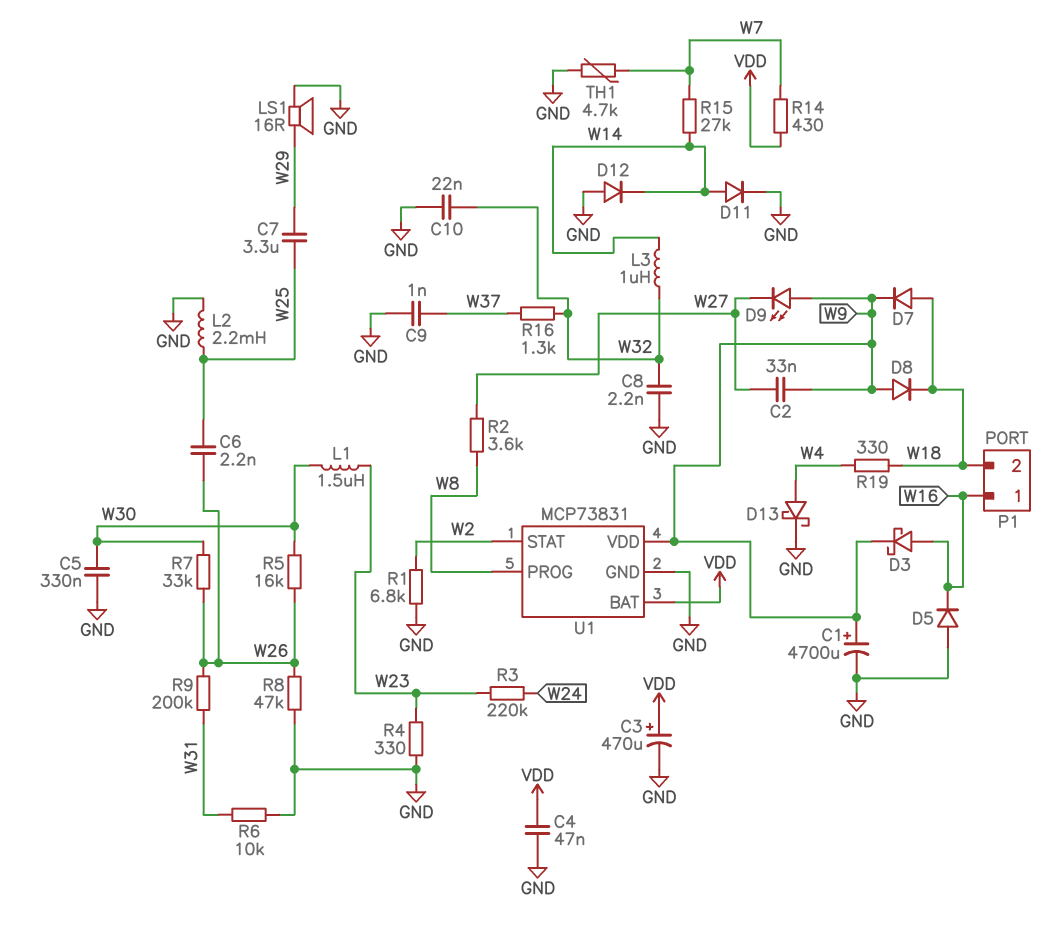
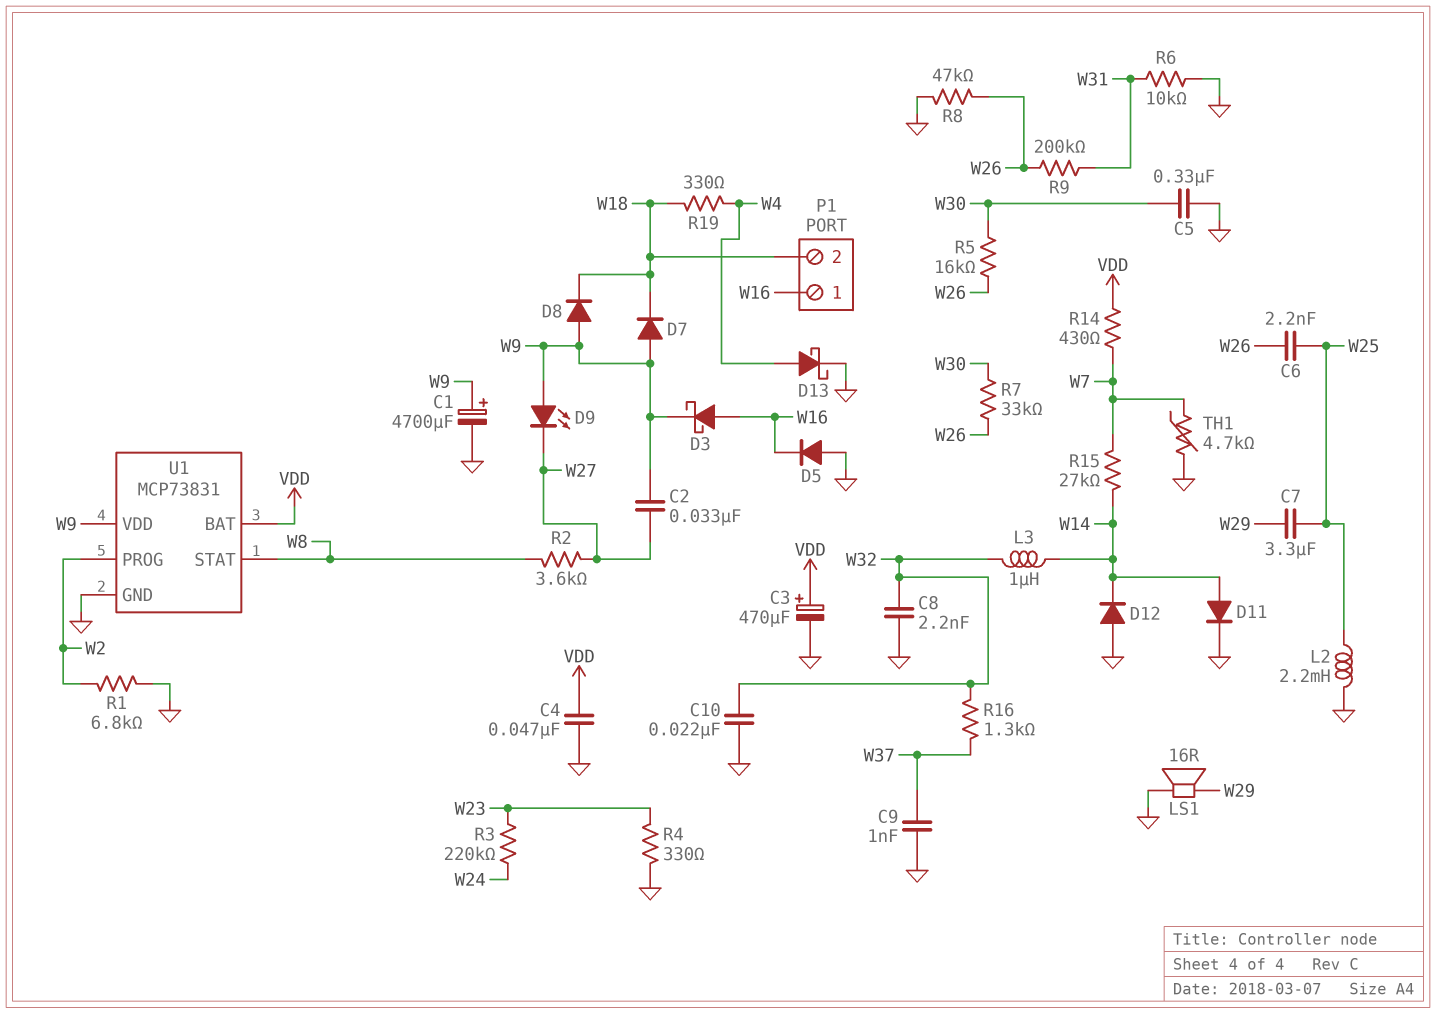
D7: diode (A W18, K W9) -> diode (A W9, K W18)
L1: 1.5uH (W23, W30) -> none
U1 pin PROG: W8 -> W2
U1 pin STAT: W2 -> W8

